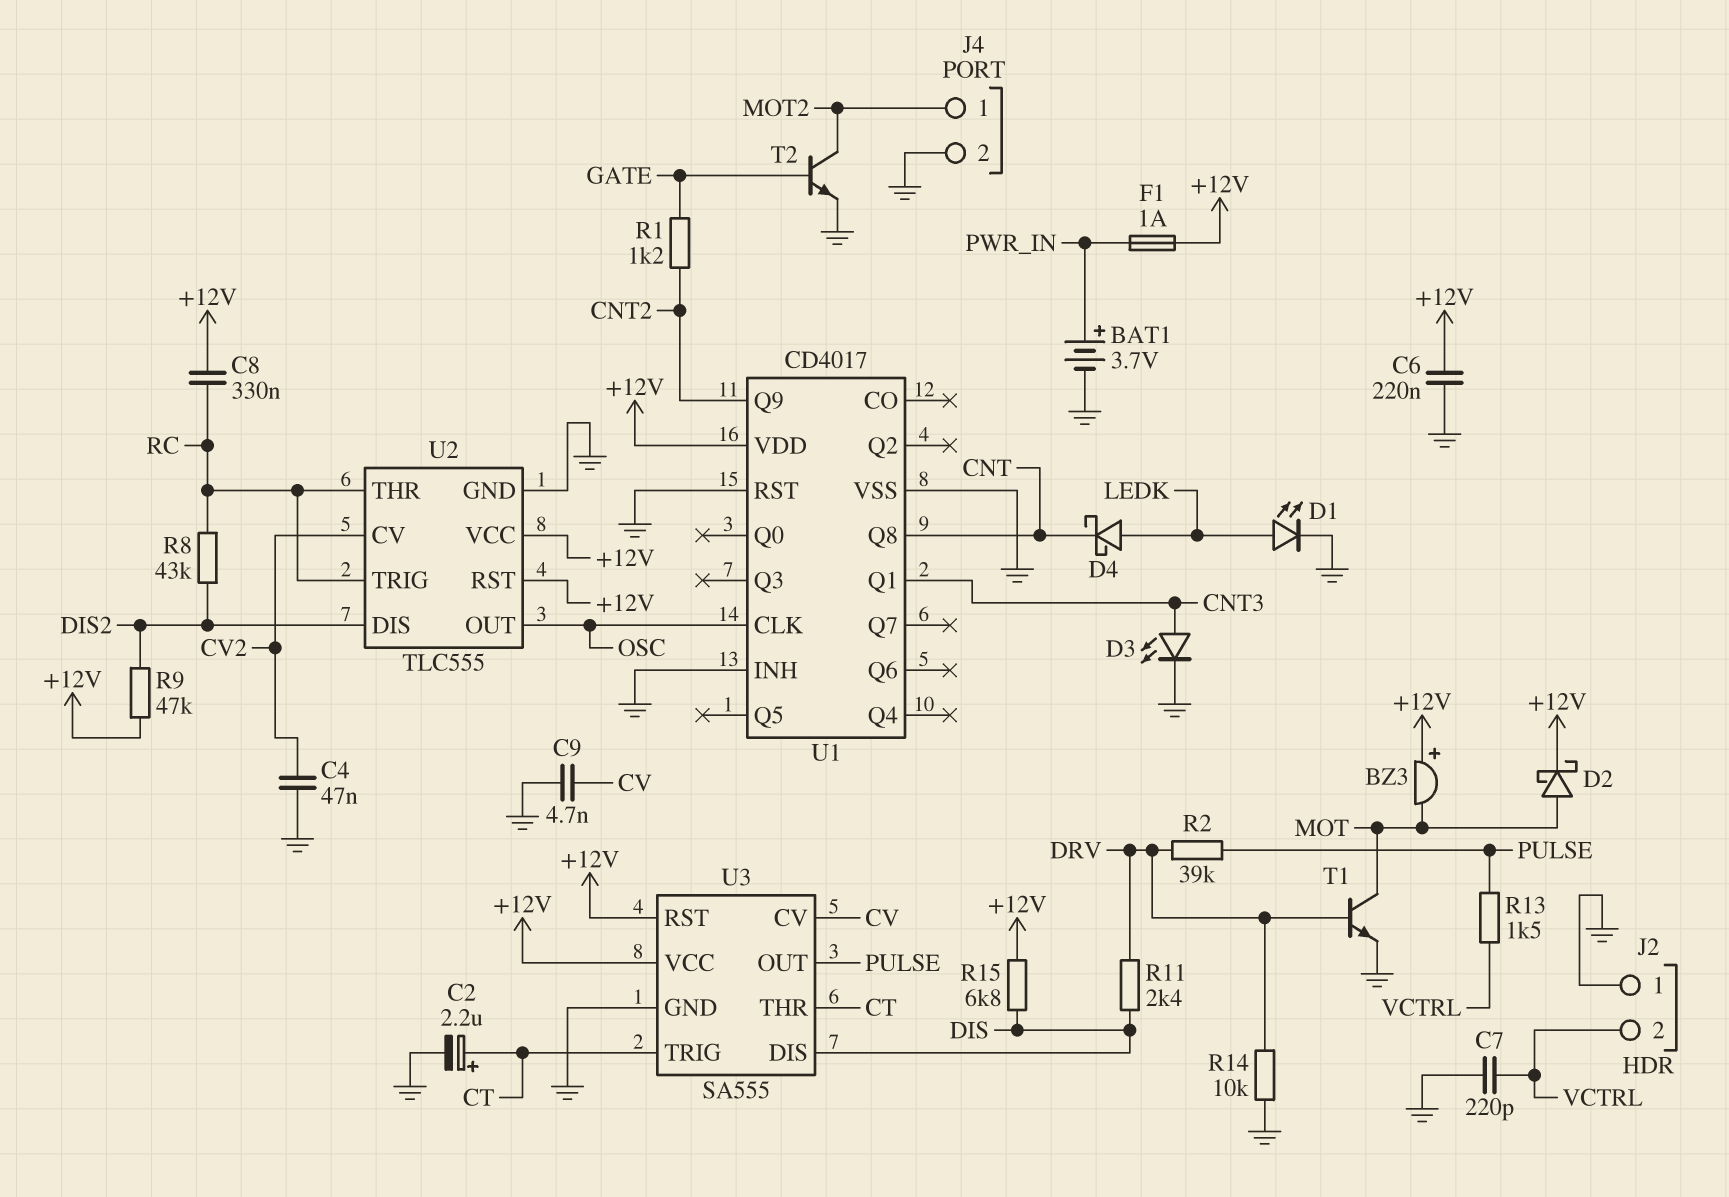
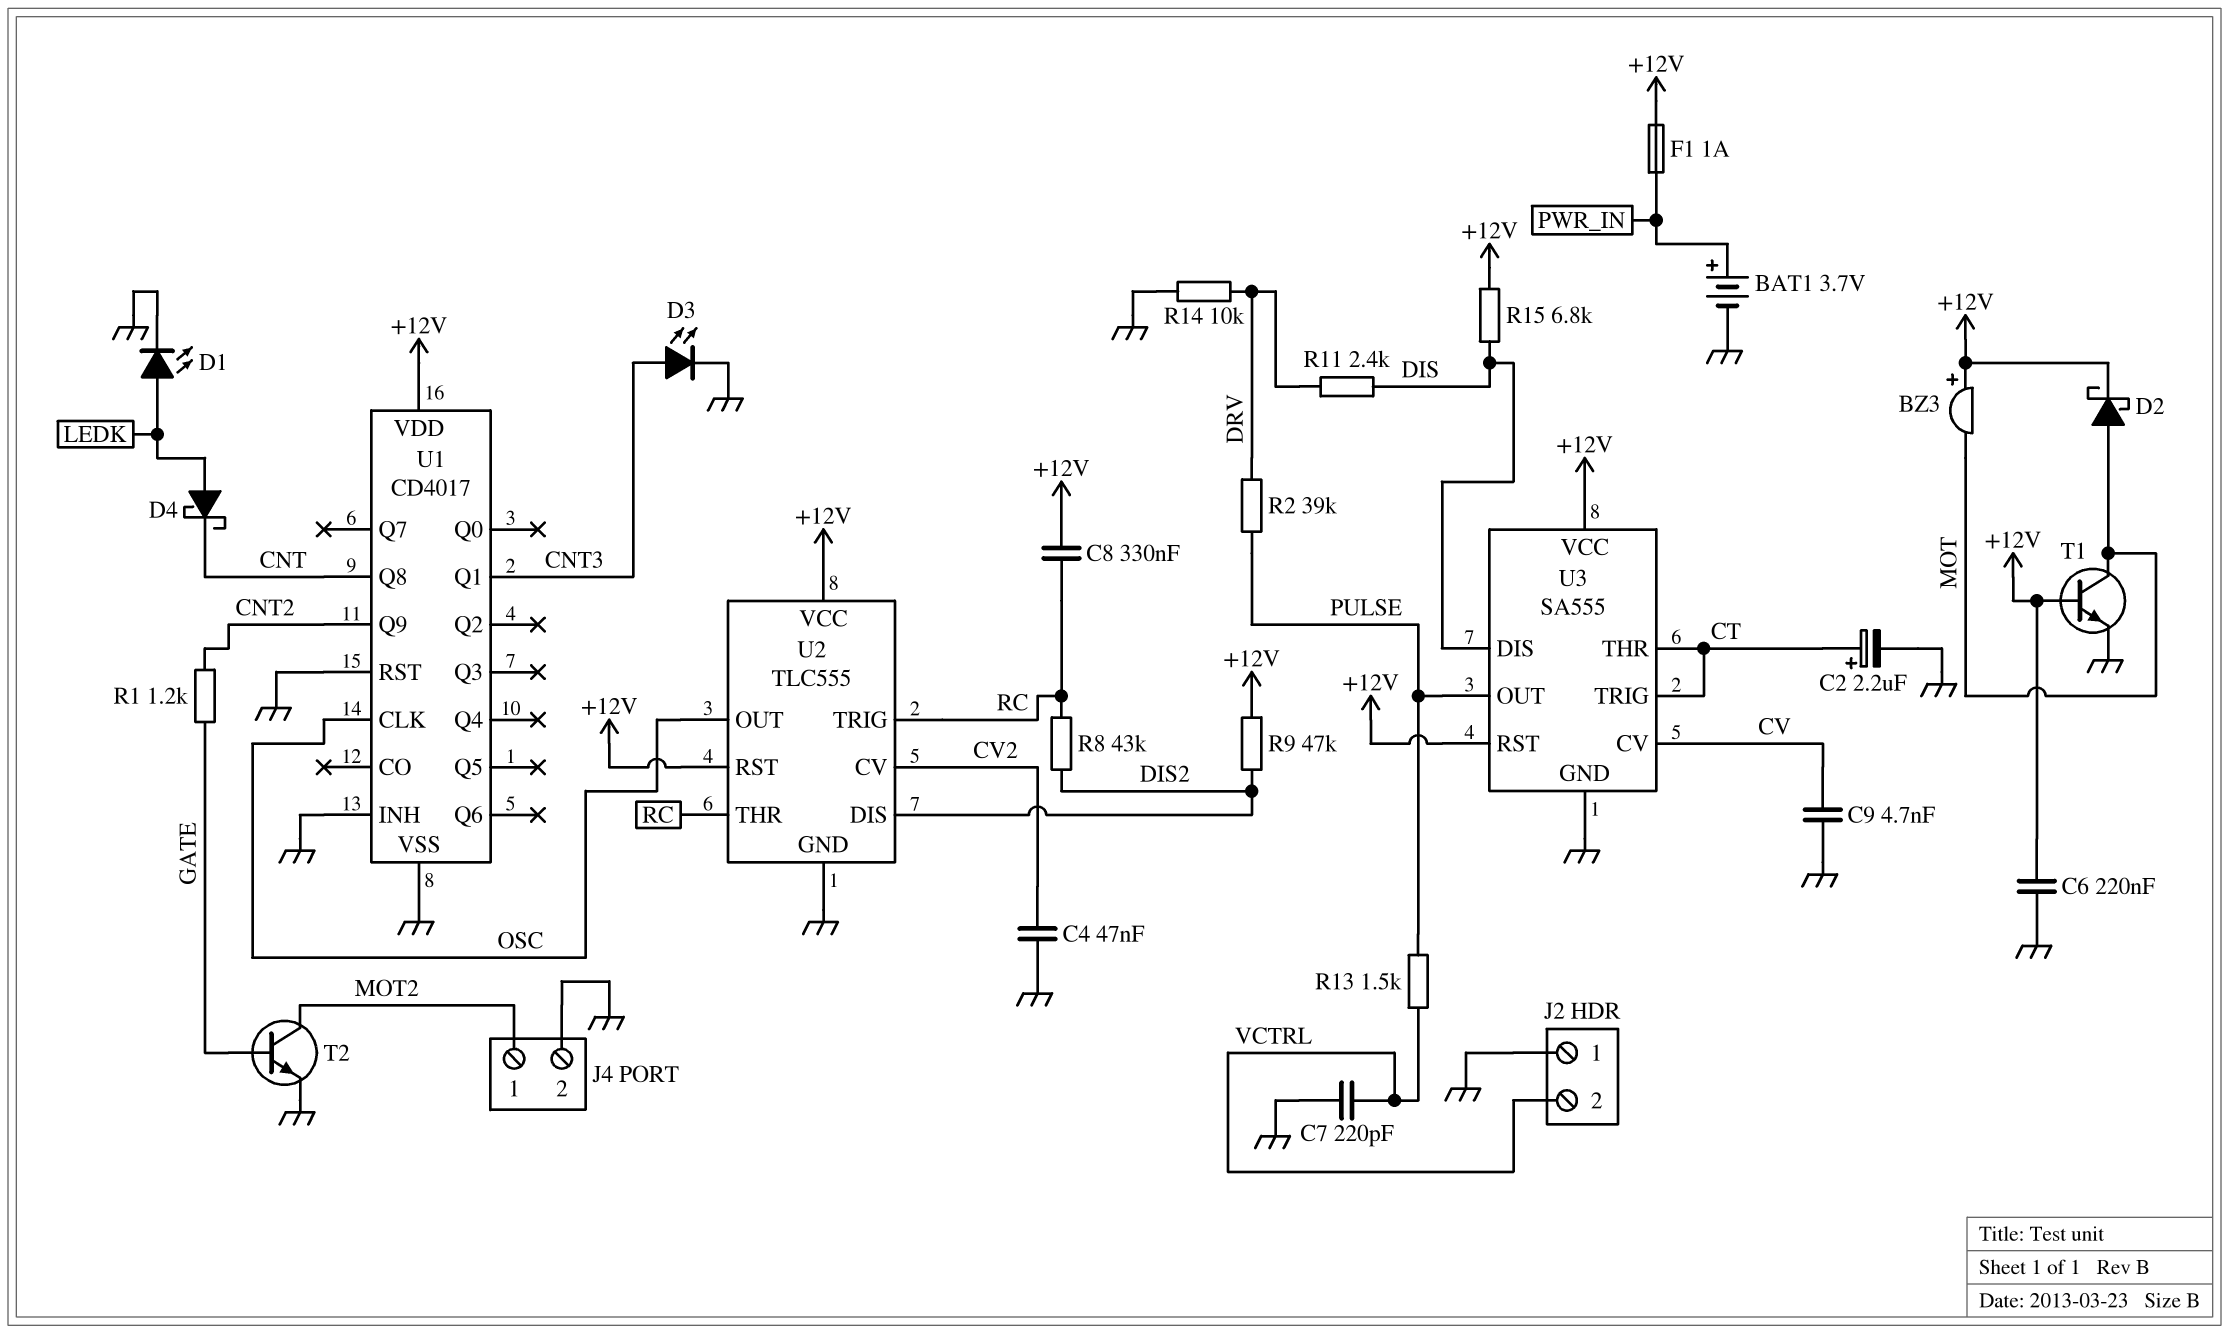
T1: NPN (B DRV, C MOT, E GND) -> NPN (B +12V, C MOT, E GND)

